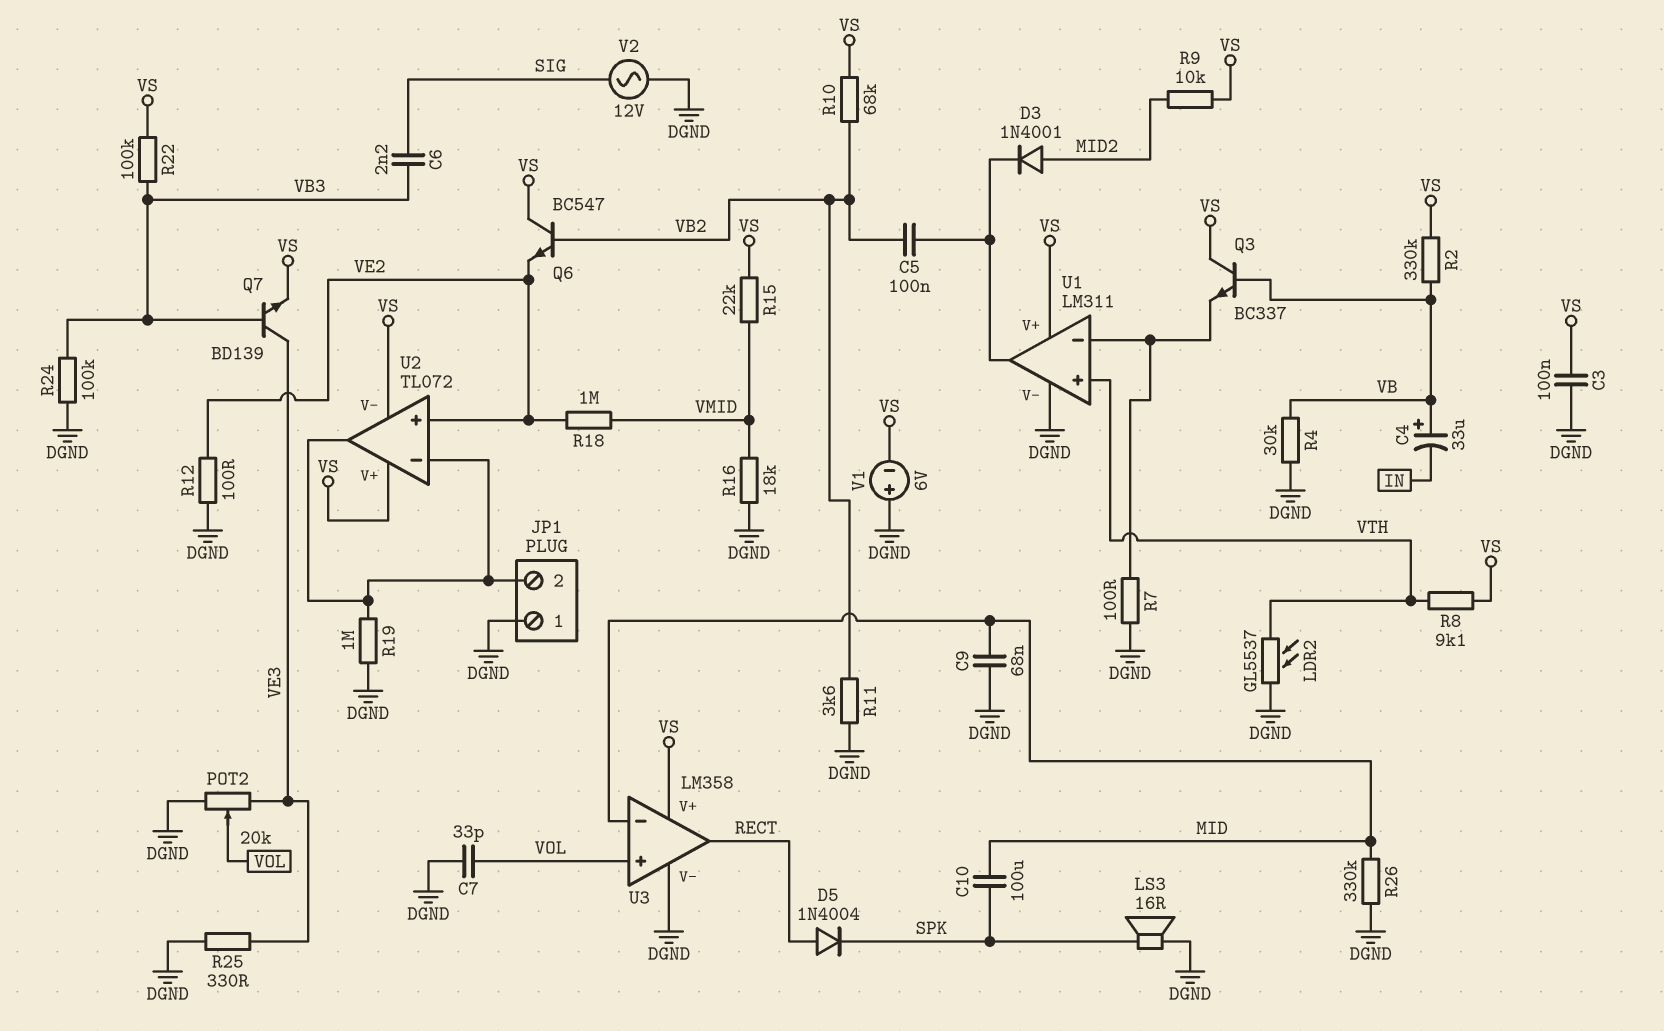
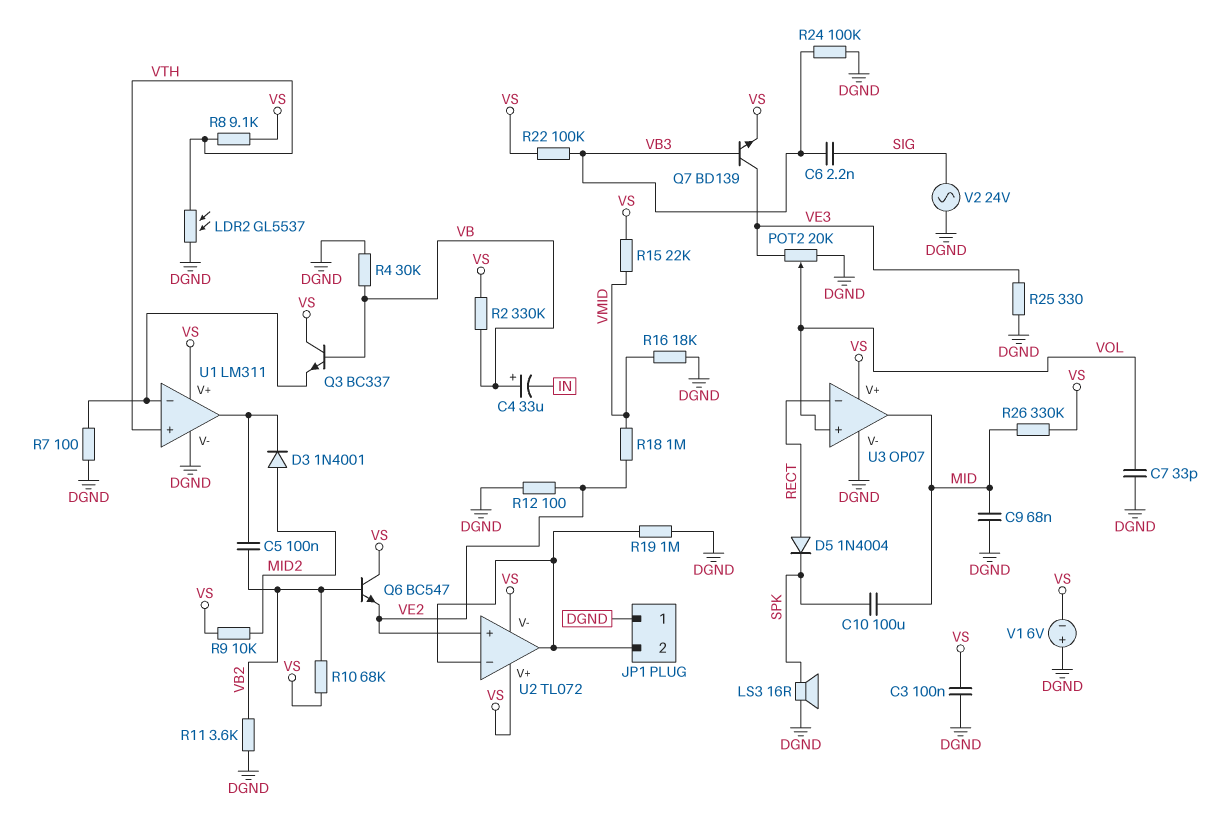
R26: 330k (DGND, MID) -> 330k (MID, VS)
U3: LM358 -> OP07
U3 pin in-: MID -> RECT
U3 pin out: RECT -> MID
V2: AC 12V (DGND, SIG) -> AC 24V (DGND, SIG)

